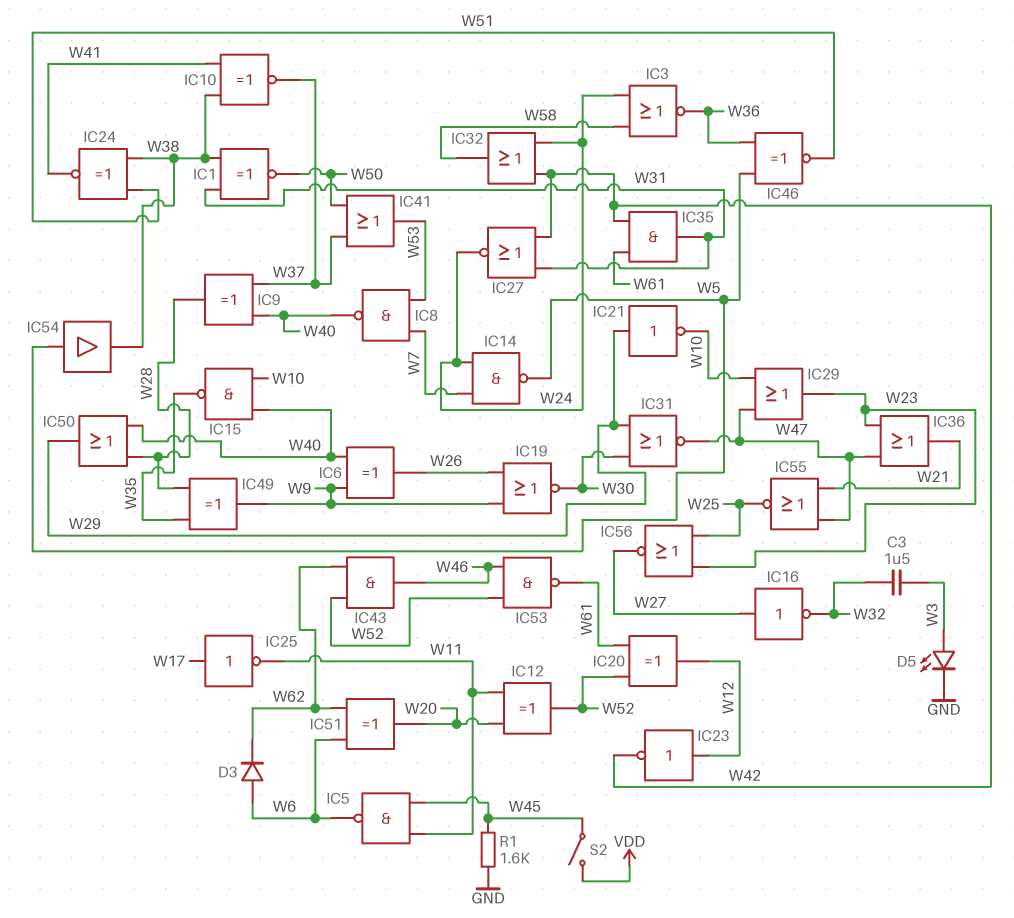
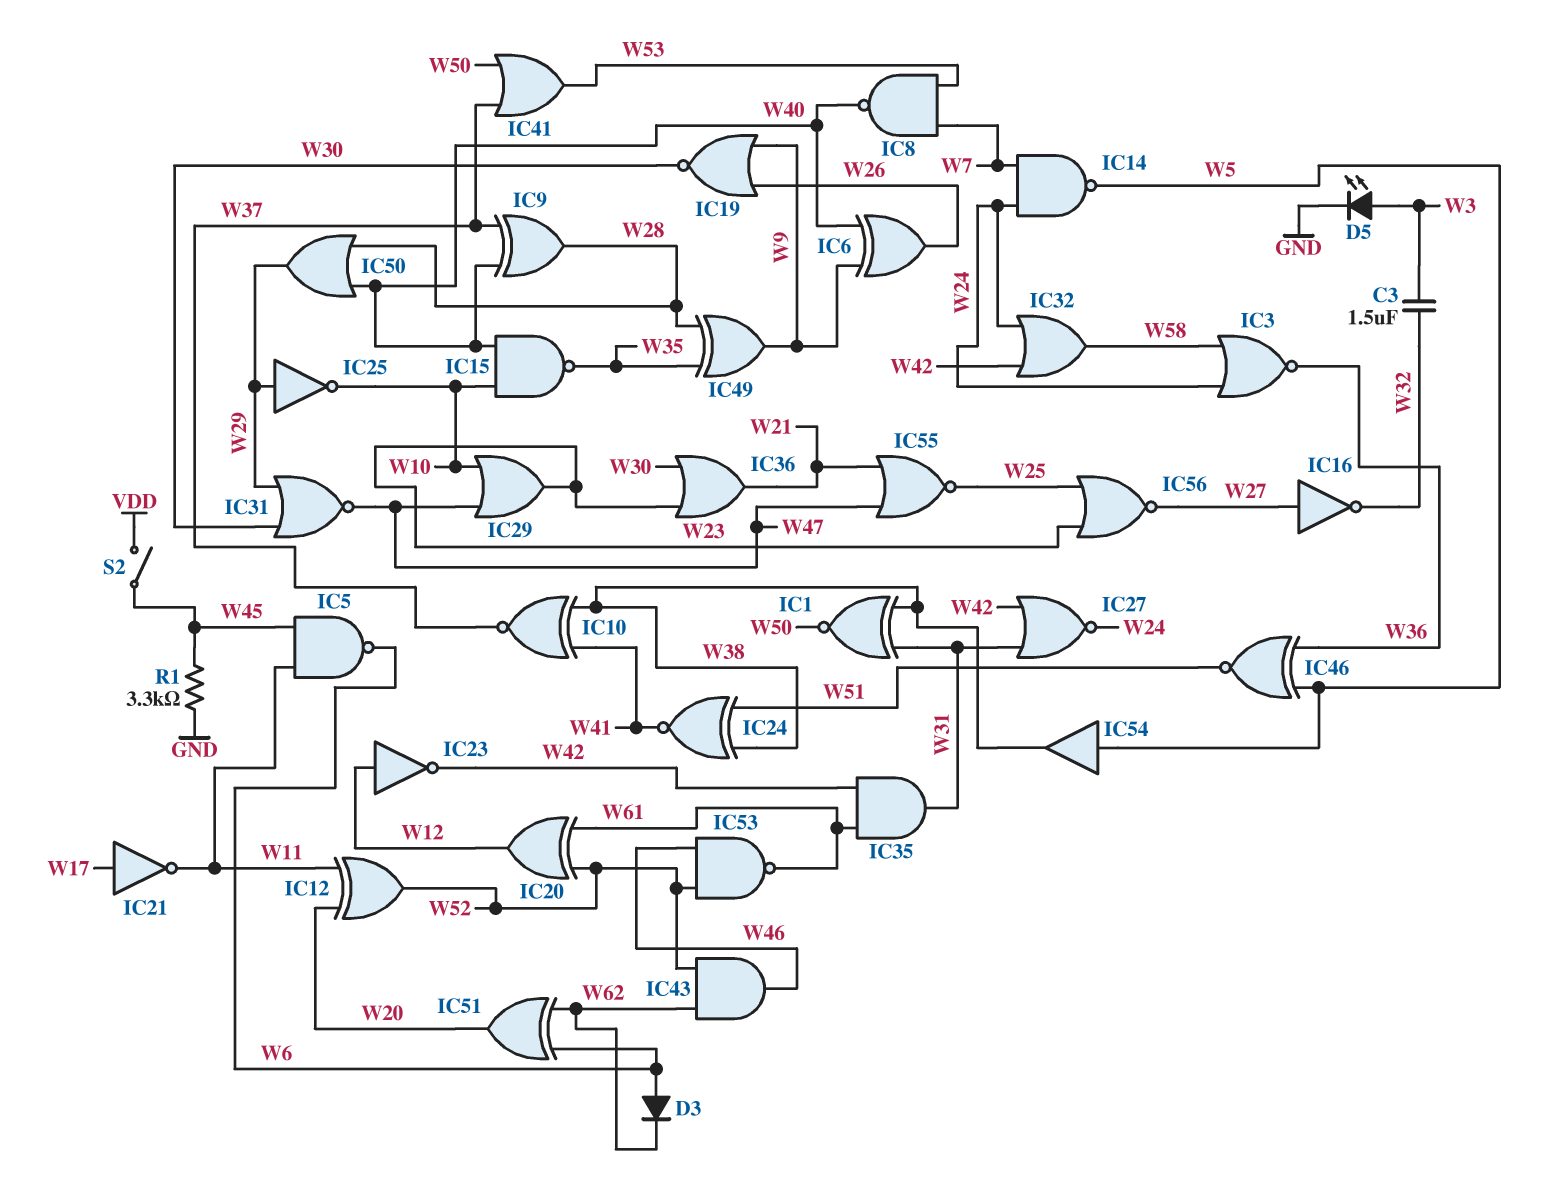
IC21: NOT (in W29, out W10) -> NOT (in W17, out W11)
IC25: NOT (in W17, out W11) -> NOT (in W29, out W10)
IC36: OR (in W23, in W47, out W21) -> OR (in W23, in W30, out W21)
R1: 1.6k (GND, W45) -> 3.3k (GND, W45)

